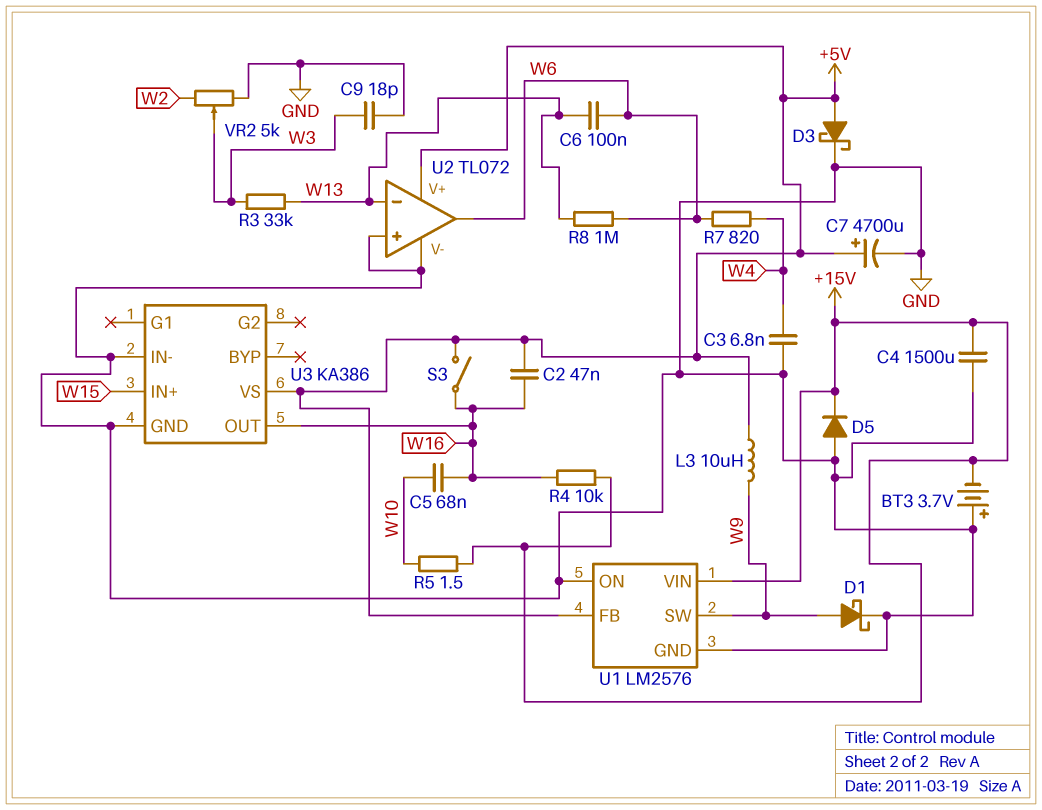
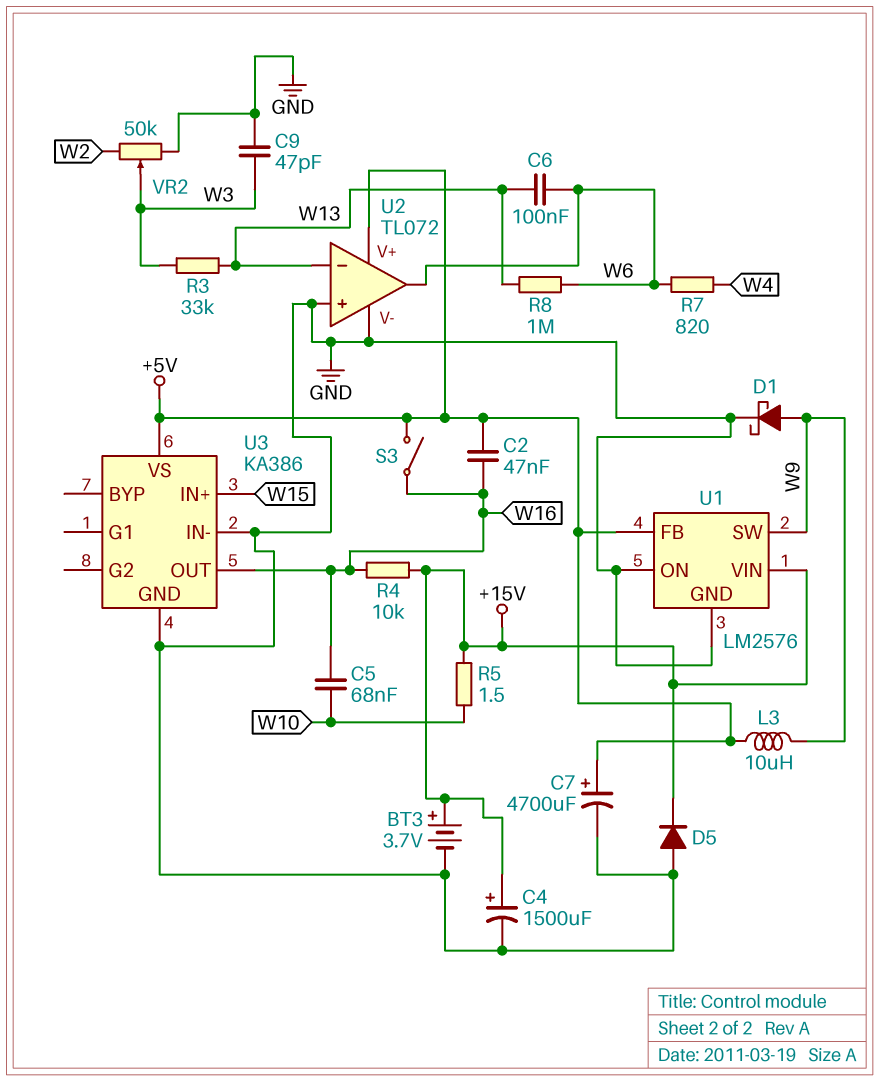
BT3: 3.7V (plus GND, minus +15V) -> 3.7V (plus +15V, minus GND)
C3: 6.8nF (GND, W4) -> none
C4: 1500uF (+15V, GND) -> 1500uF (plus +15V, minus GND)
C9: 18pF (GND, W3) -> 47pF (GND, W3)
D3: schottky (A +5V, K GND) -> none
VR2: 5k (GND, W2, wiper W3) -> 50k (GND, W2, wiper W3)

